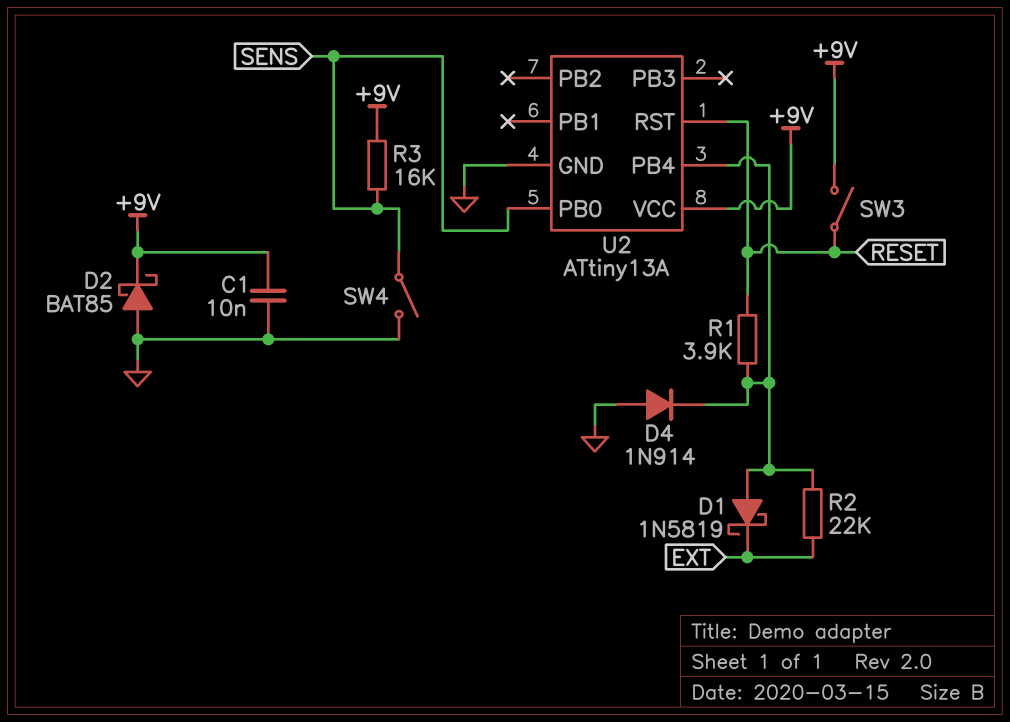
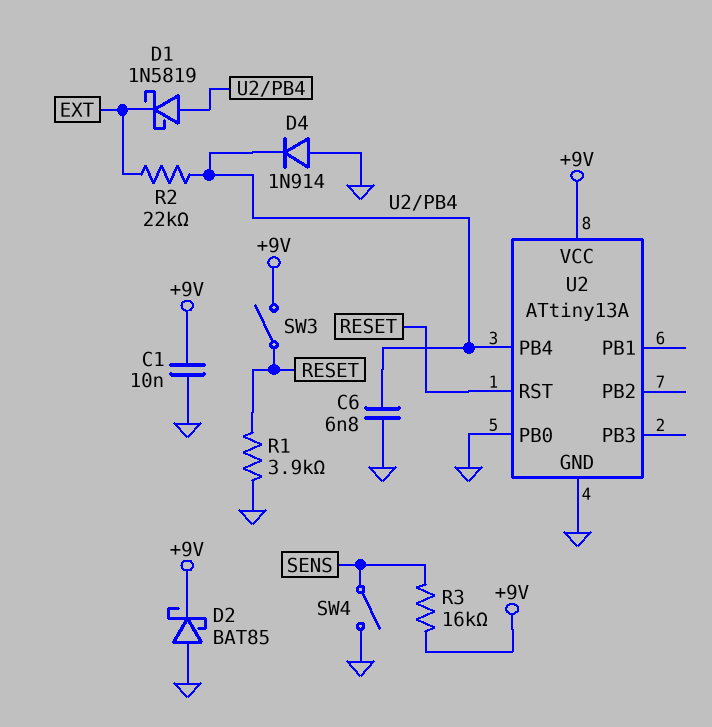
C6: none -> 6.8nF (GND, U2/PB4)
R1: 3.9k (RESET, U2/PB4) -> 3.9k (GND, RESET)
U2 pin PB0: SENS -> GND

